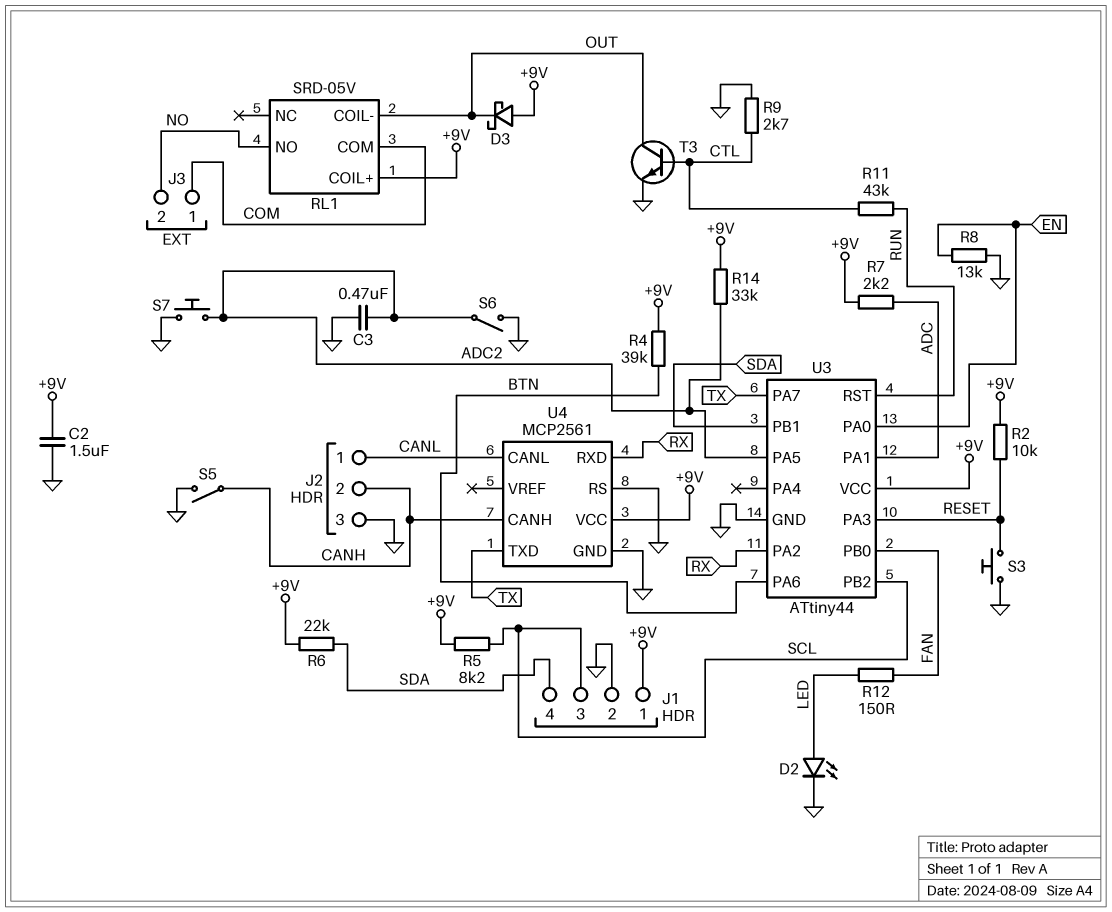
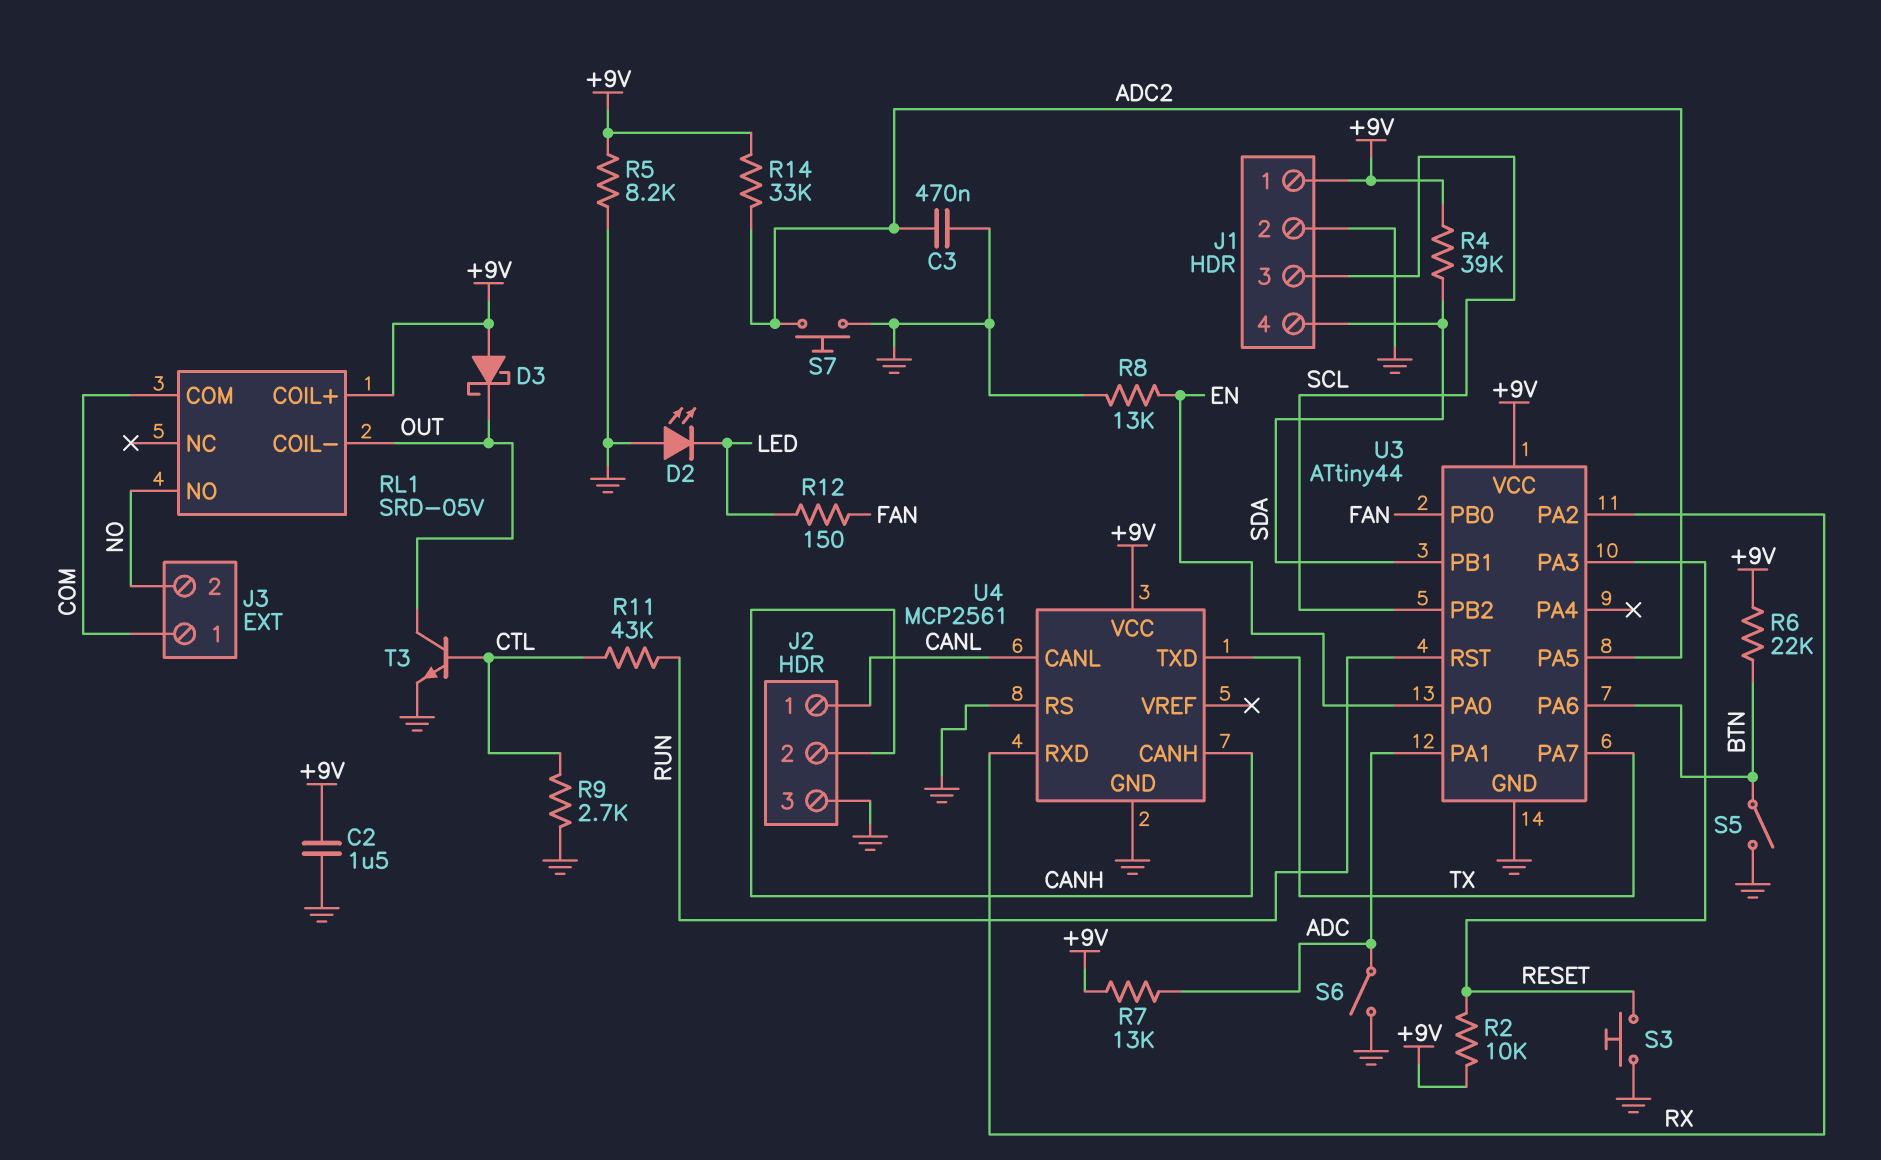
D2: LED (A LED, K GND) -> LED (A GND, K LED)
R4: 39k (+9V, BTN) -> 39k (+9V, SDA)
R5: 8.2k (+9V, SCL) -> 8.2k (+9V, GND)
R6: 22k (+9V, SDA) -> 22k (+9V, BTN)
R7: 2.2k (+9V, ADC) -> 13k (+9V, ADC)
S5: switch (CANH, GND) -> switch (BTN, GND)
S6: switch (ADC2, GND) -> switch (ADC, GND)

